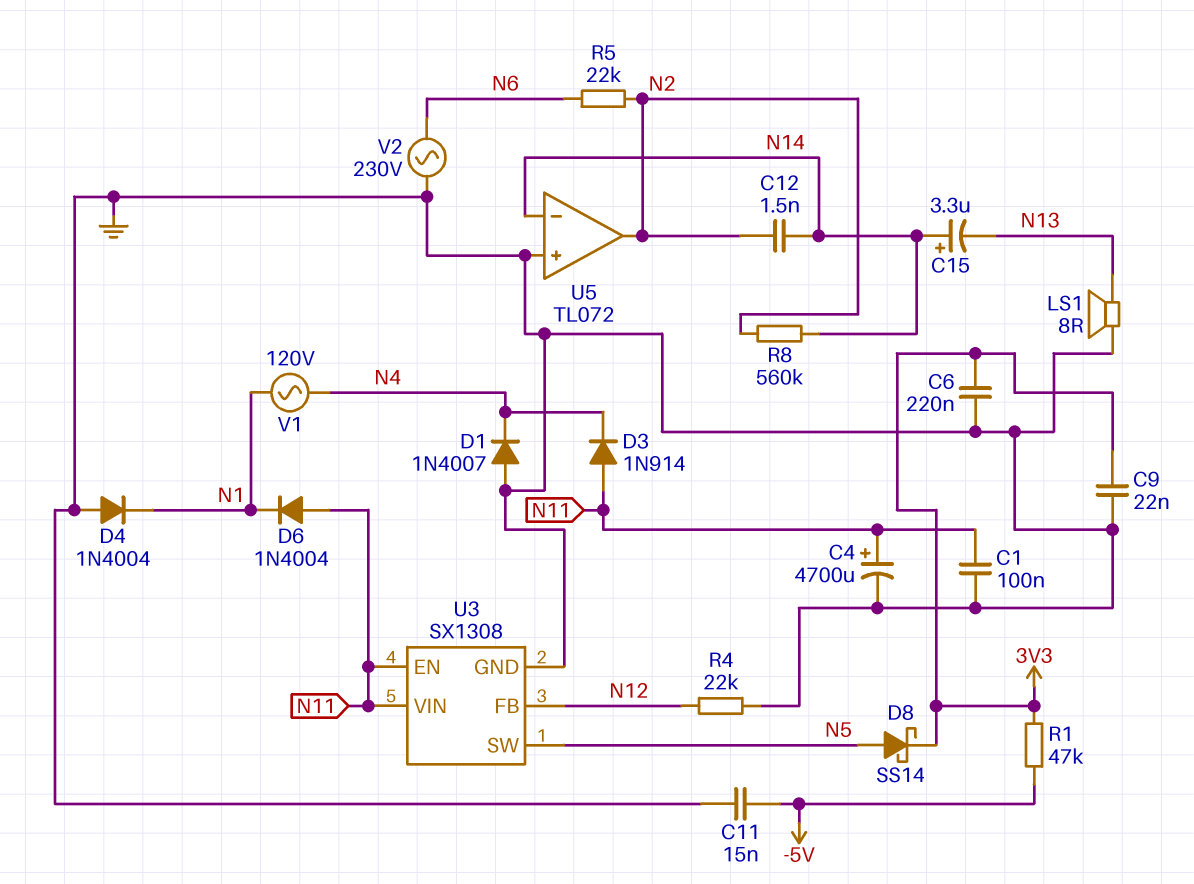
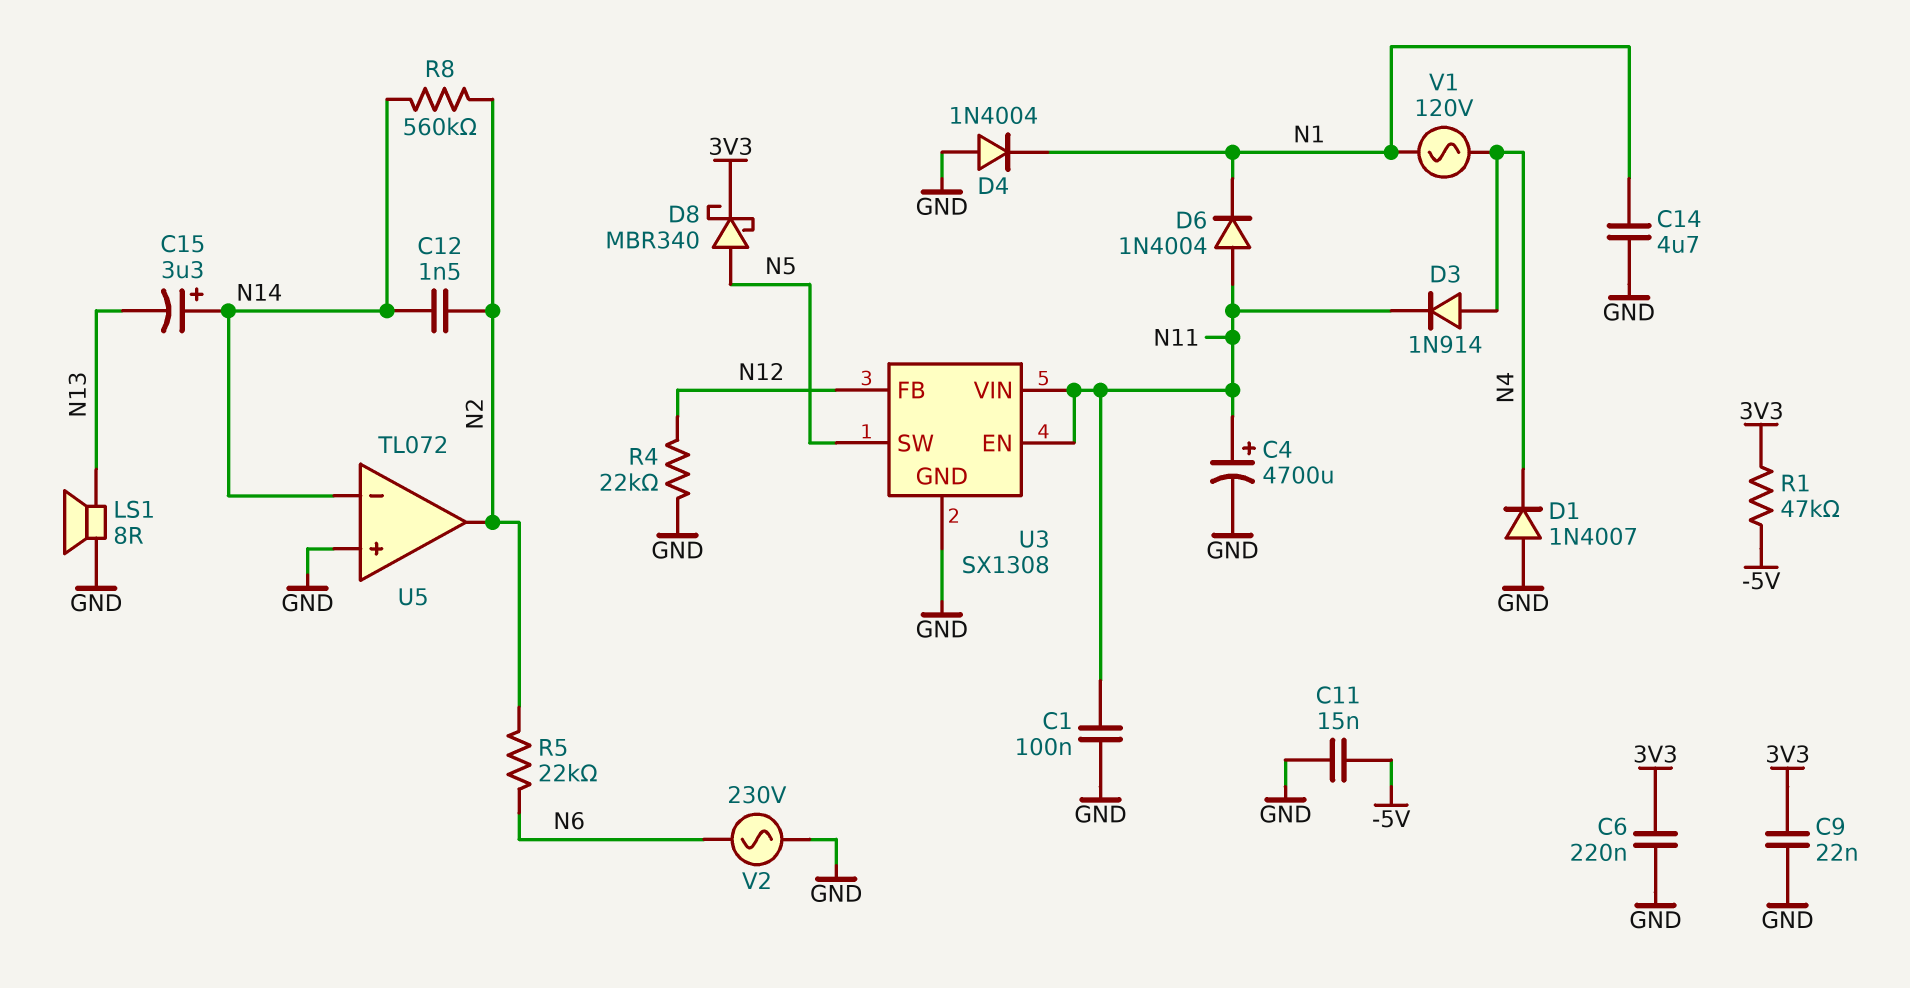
C14: none -> 4.7uF (GND, N1)
D3: diode 1N914 (A N11, K N4) -> diode 1N914 (A N4, K N11)
D8: schottky SS14 (A N5, K 3V3) -> schottky MBR340 (A N5, K 3V3)

